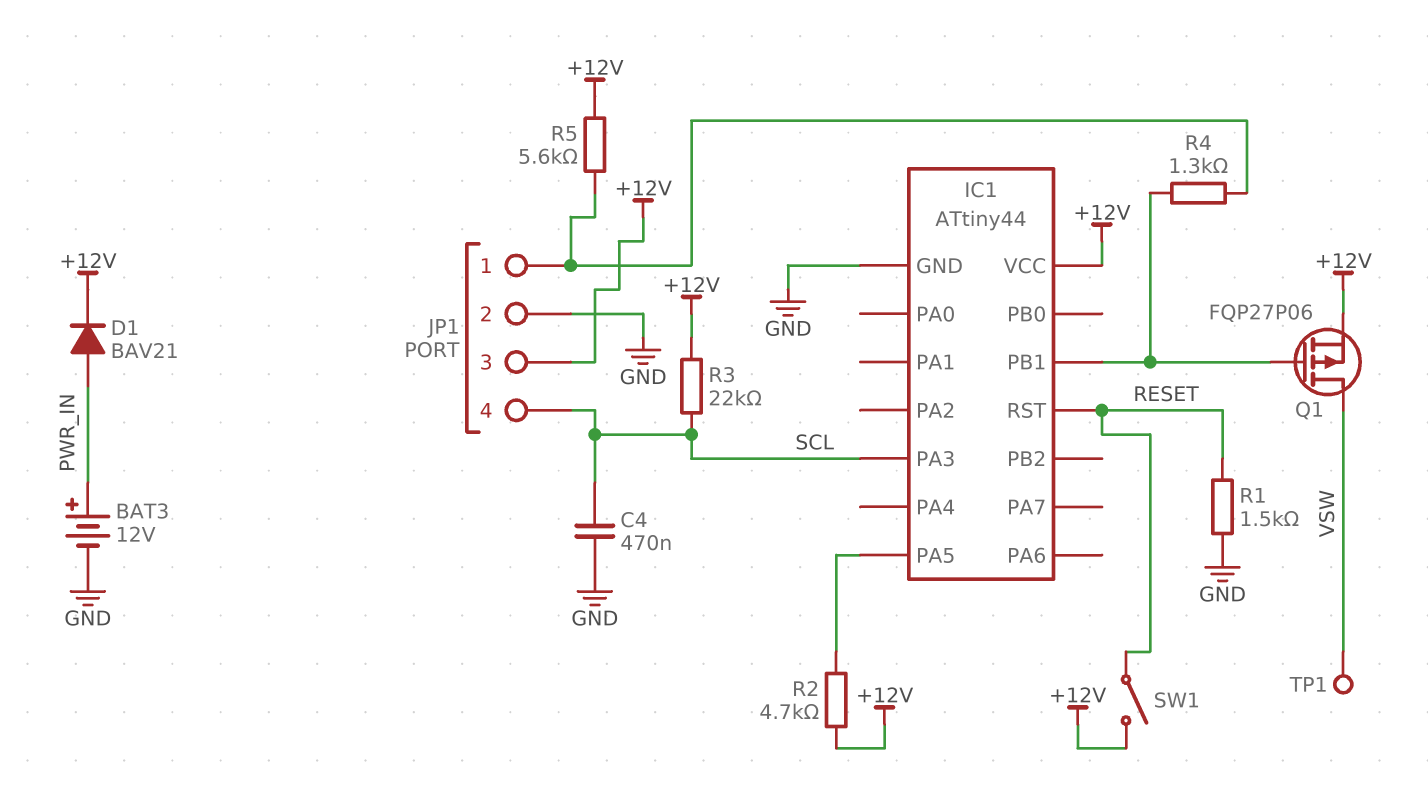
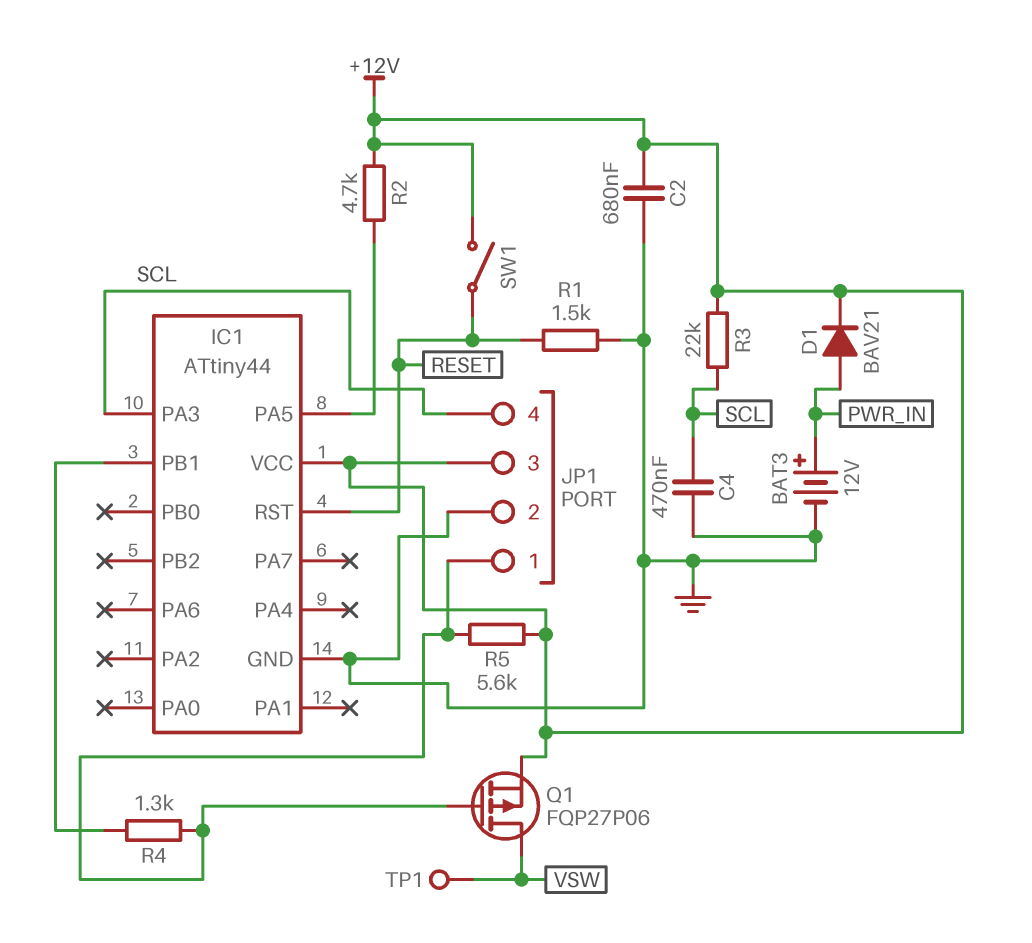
C2: none -> 680nF (+12V, GND)
Q1: PMOS FQP27P06 (G IC1/PB1, D VSW, S +12V) -> PMOS FQP27P06 (G JP1/1, D VSW, S +12V)

